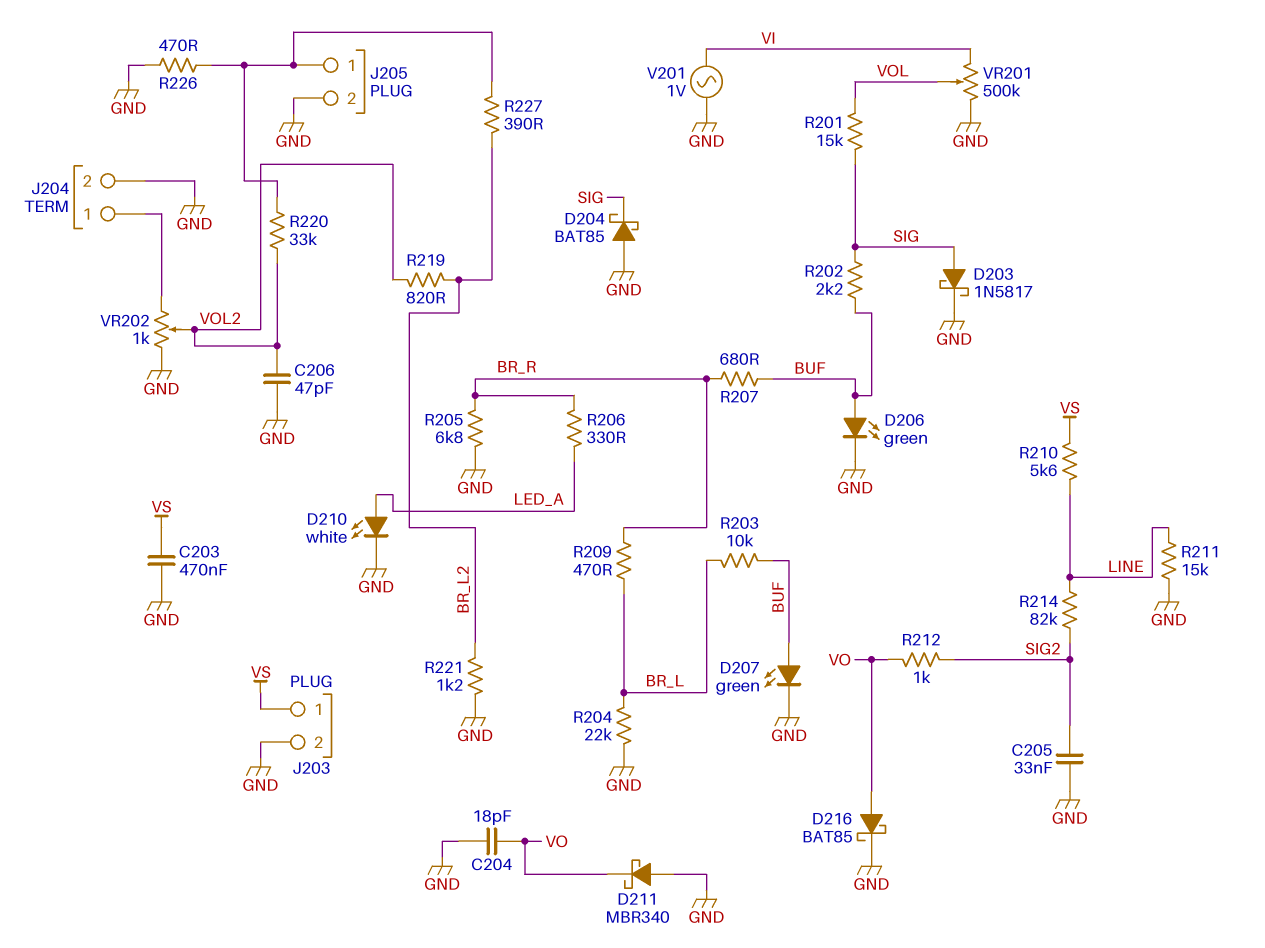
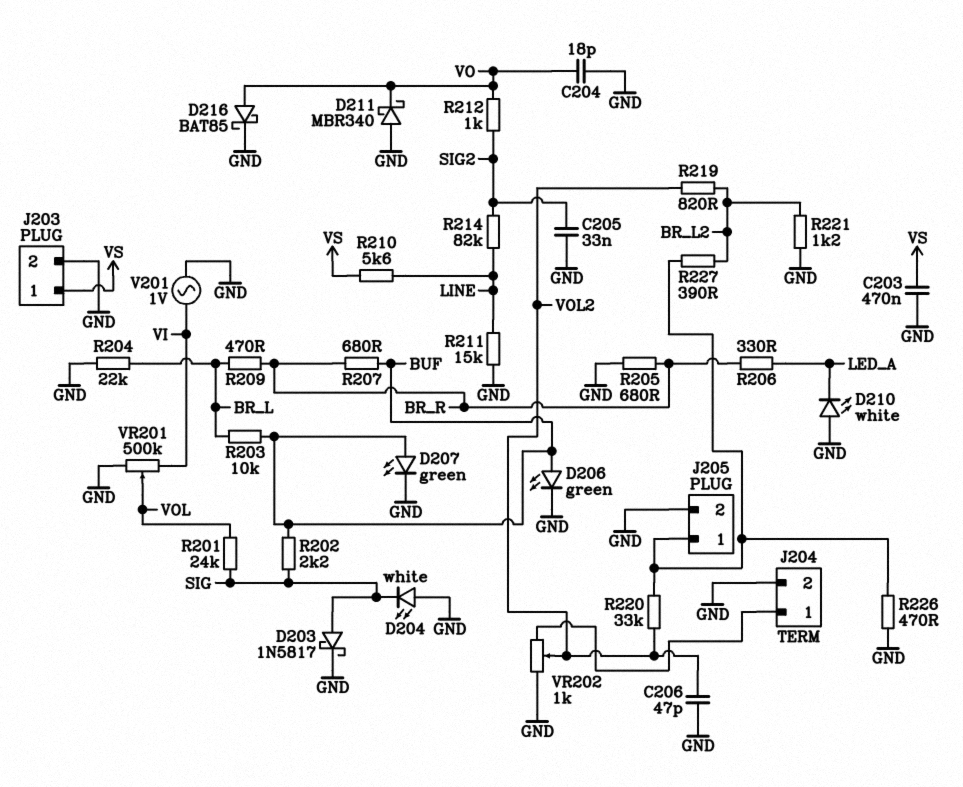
D204: schottky BAT85 (A GND, K SIG) -> LED white (A GND, K SIG)
D210: LED white (A LED_A, K GND) -> LED white (A GND, K LED_A)
R201: 15k (SIG, VOL) -> 24k (SIG, VOL)
R205: 6.8k (BR_R, GND) -> 680 (BR_R, GND)

